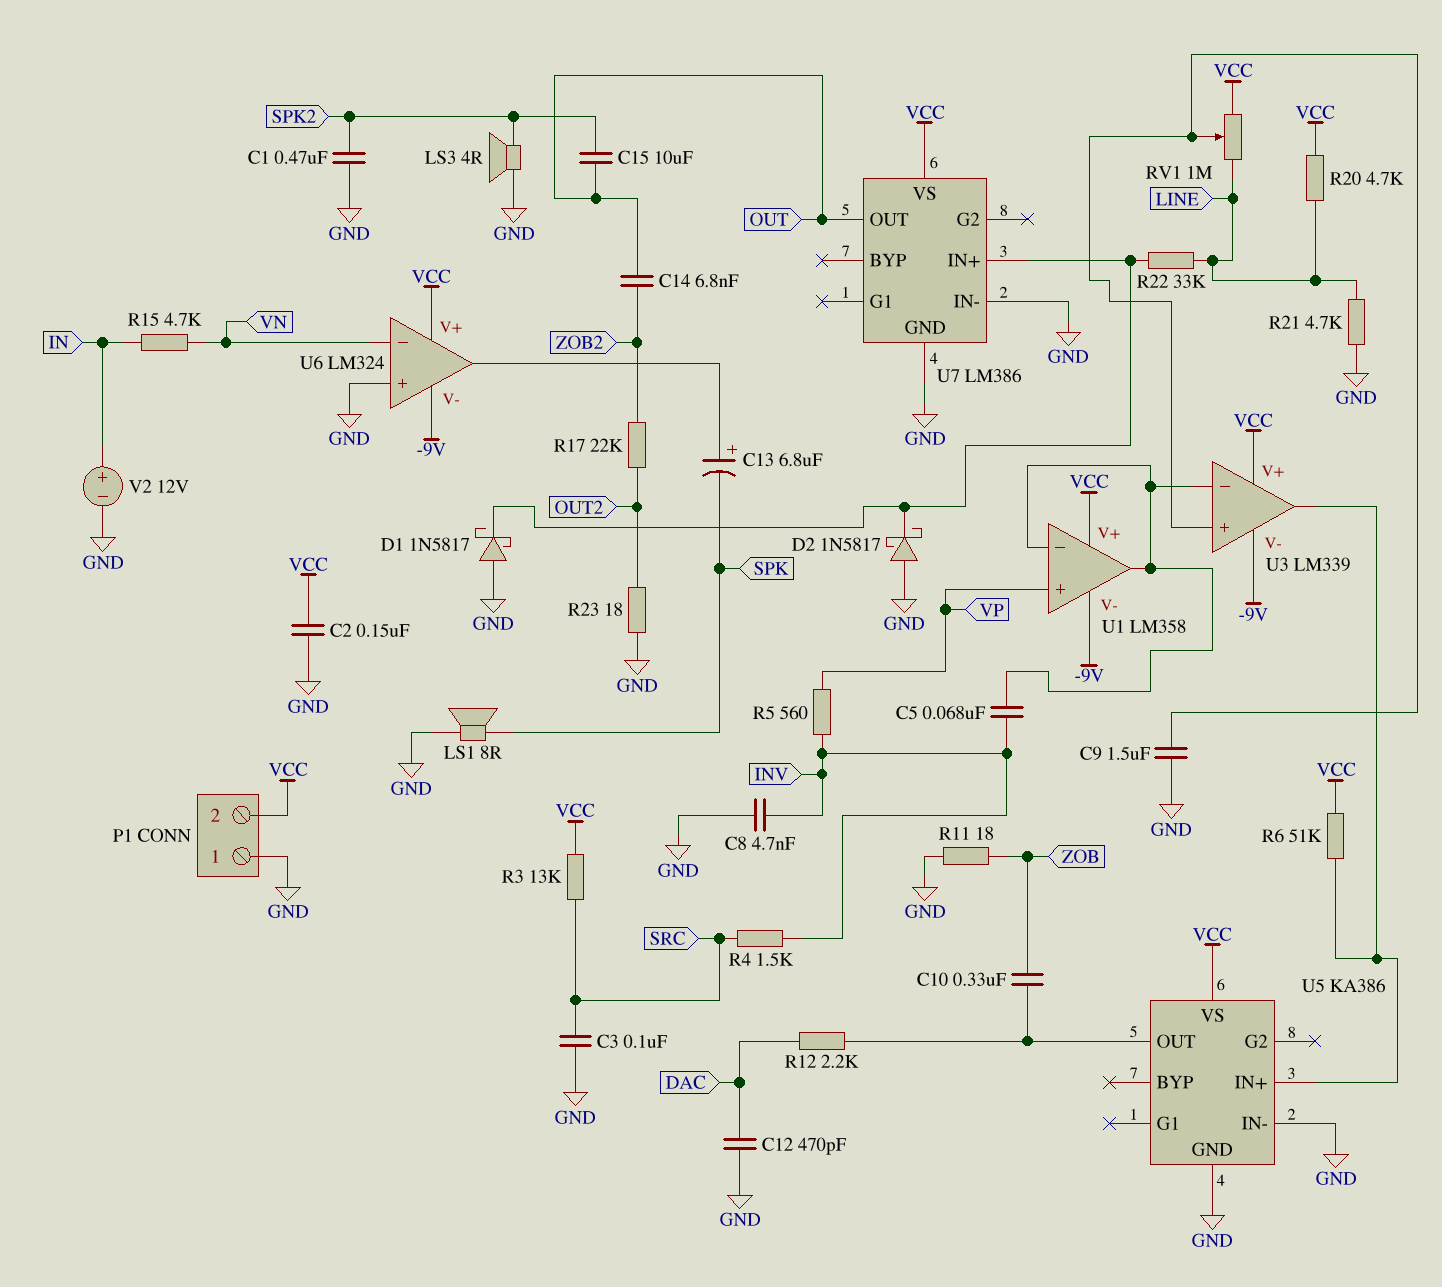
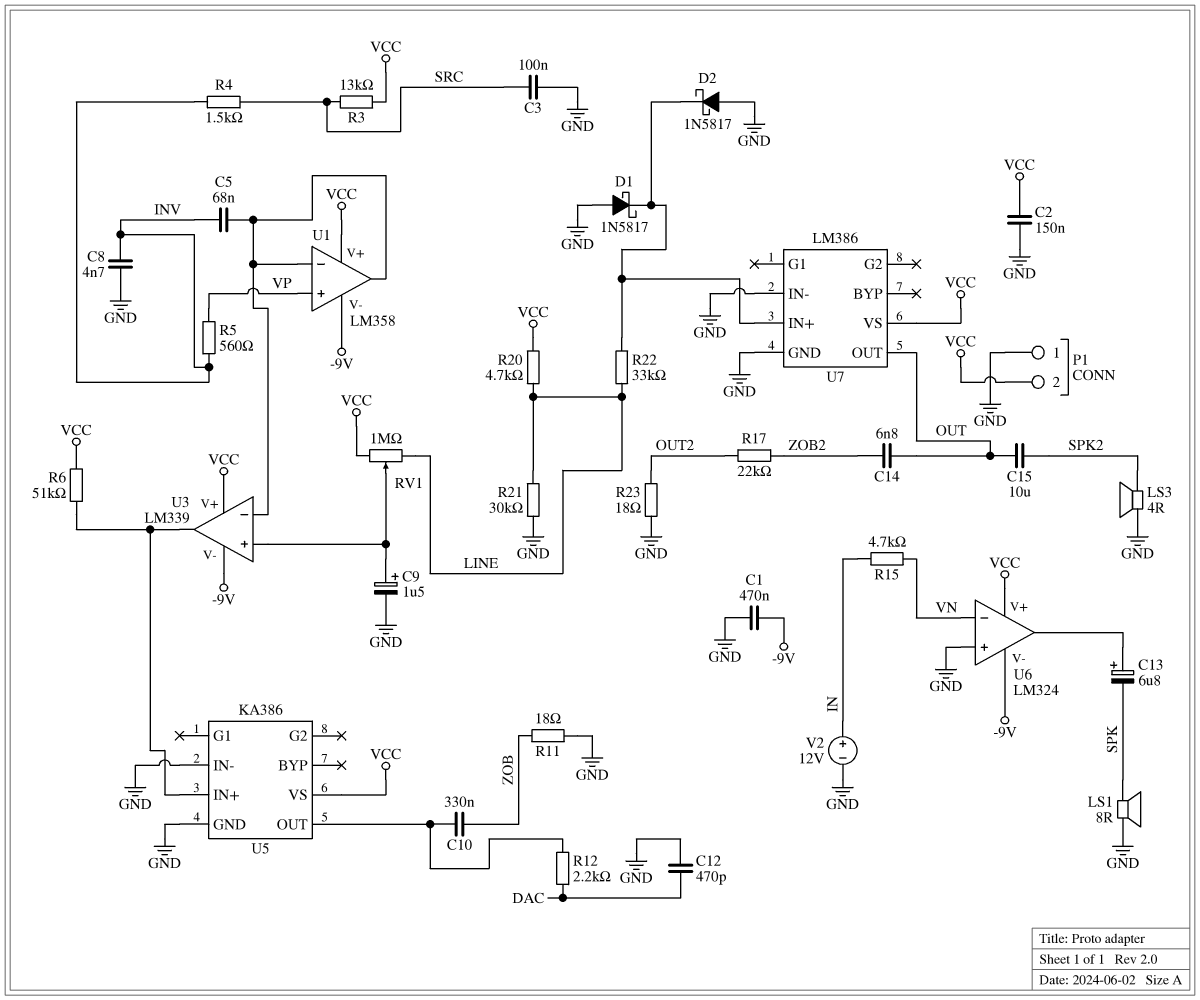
C1: 470nF (GND, SPK2) -> 470nF (-9V, GND)
C9: 1.5uF (GND, U3/in+) -> 1.5uF (plus U3/in+, minus GND)
R21: 4.7k (GND, LINE) -> 30k (GND, LINE)

